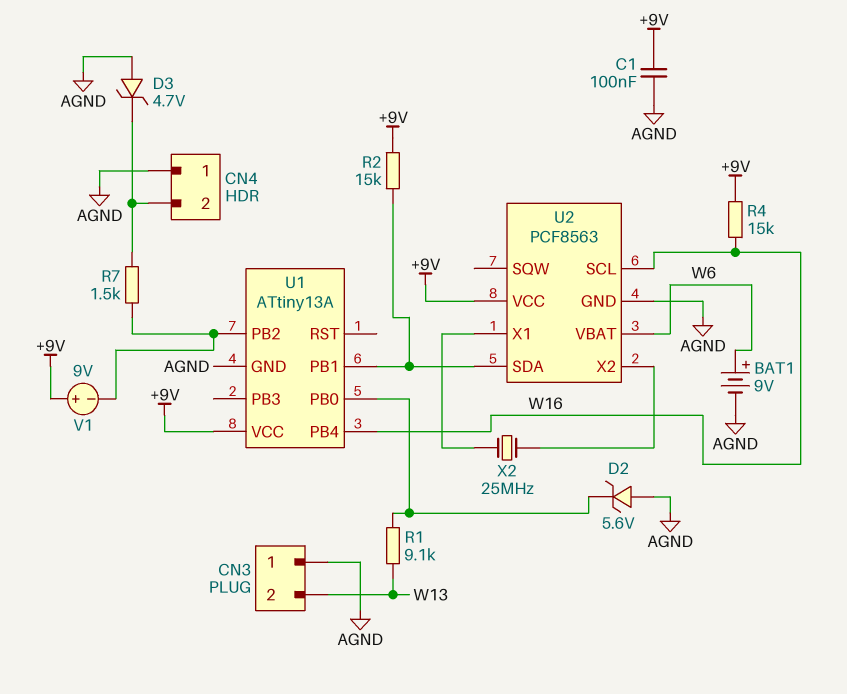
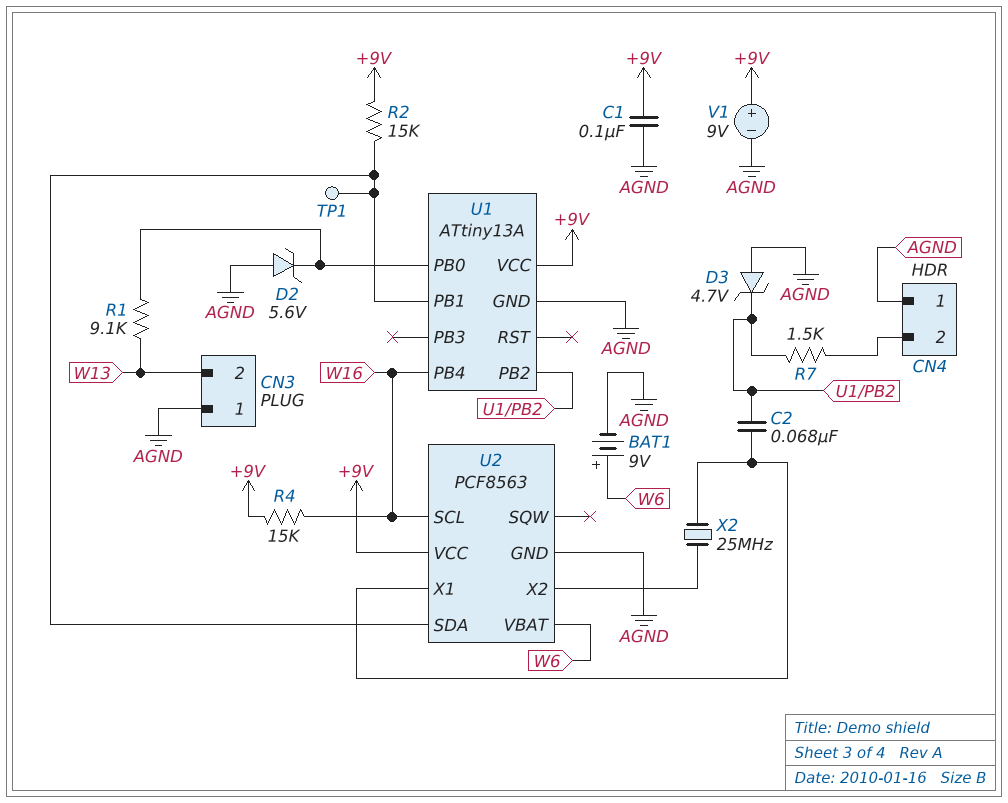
C2: none -> 68nF (U1/PB2, U2/X1)
D3: zener 4.7V (A AGND, K CN4/2) -> zener 4.7V (A AGND, K U1/PB2)
TP1: none -> test point (U1/PB1)
V1: 9V (plus +9V, minus U1/PB2) -> 9V (plus +9V, minus AGND)

